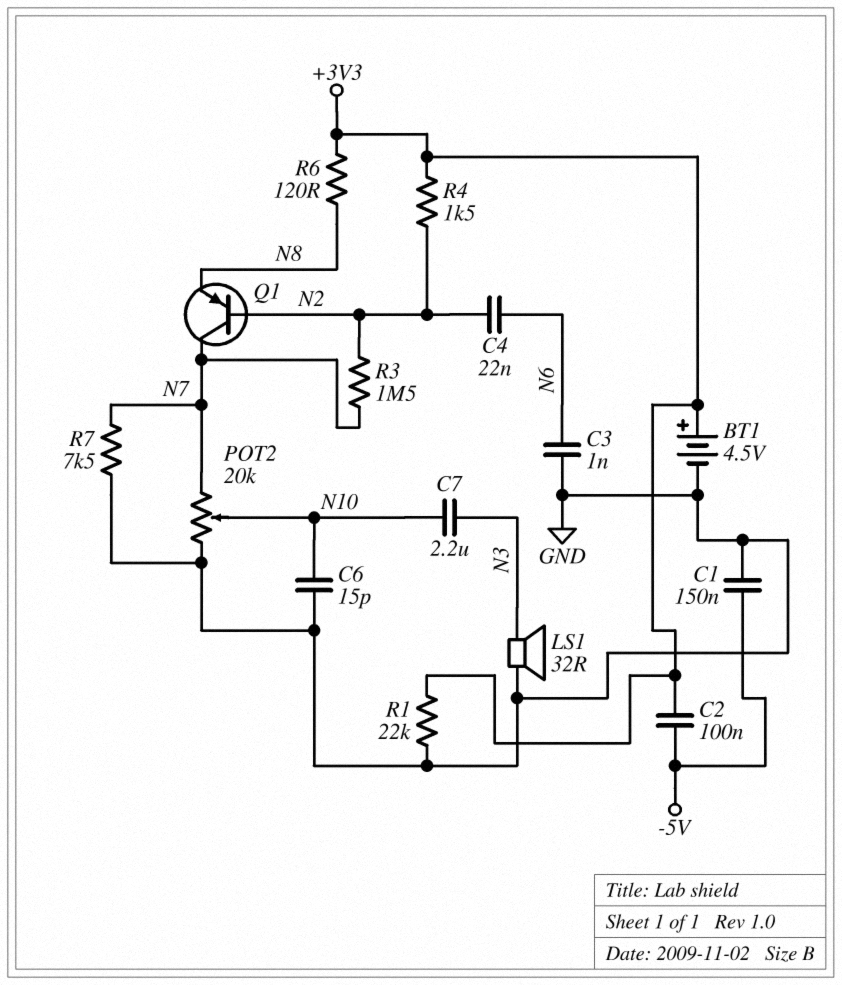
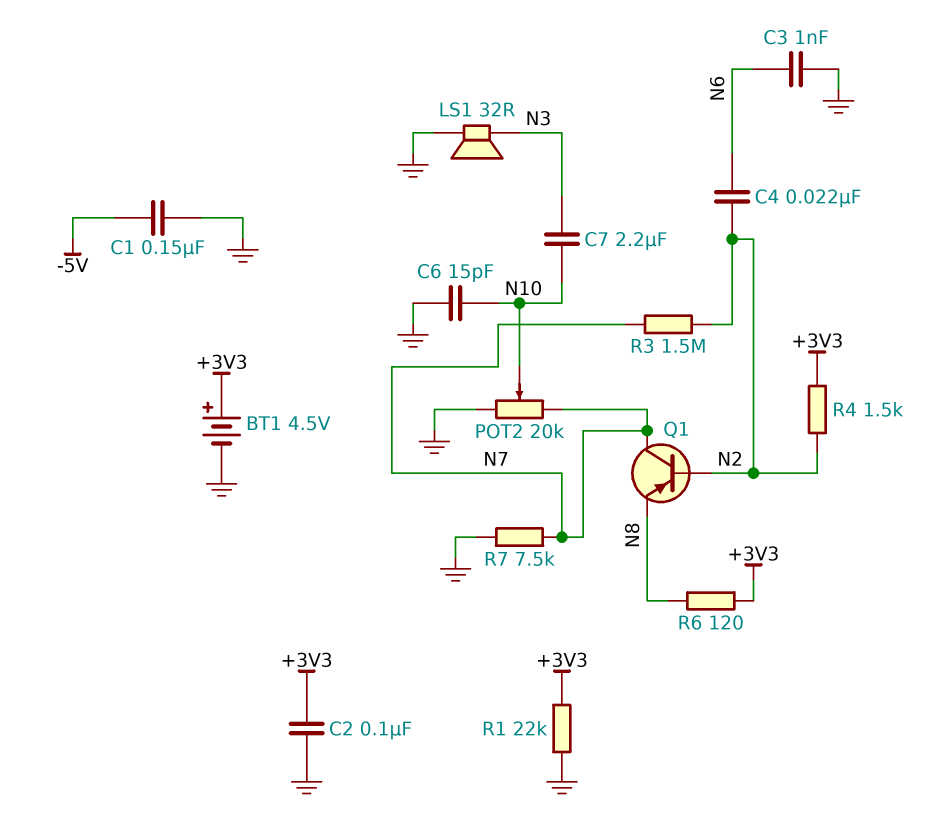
C2: 100nF (+3V3, -5V) -> 100nF (+3V3, GND)

